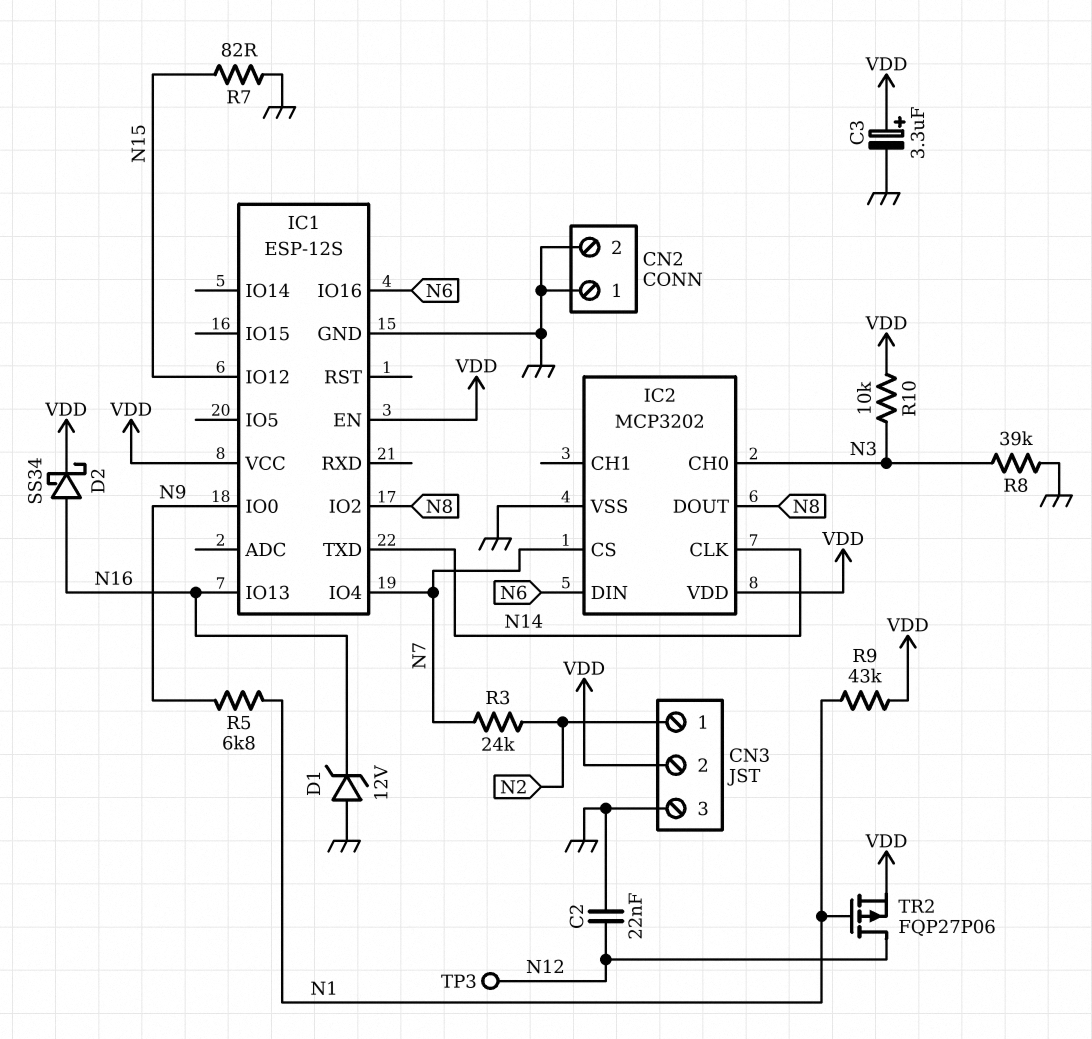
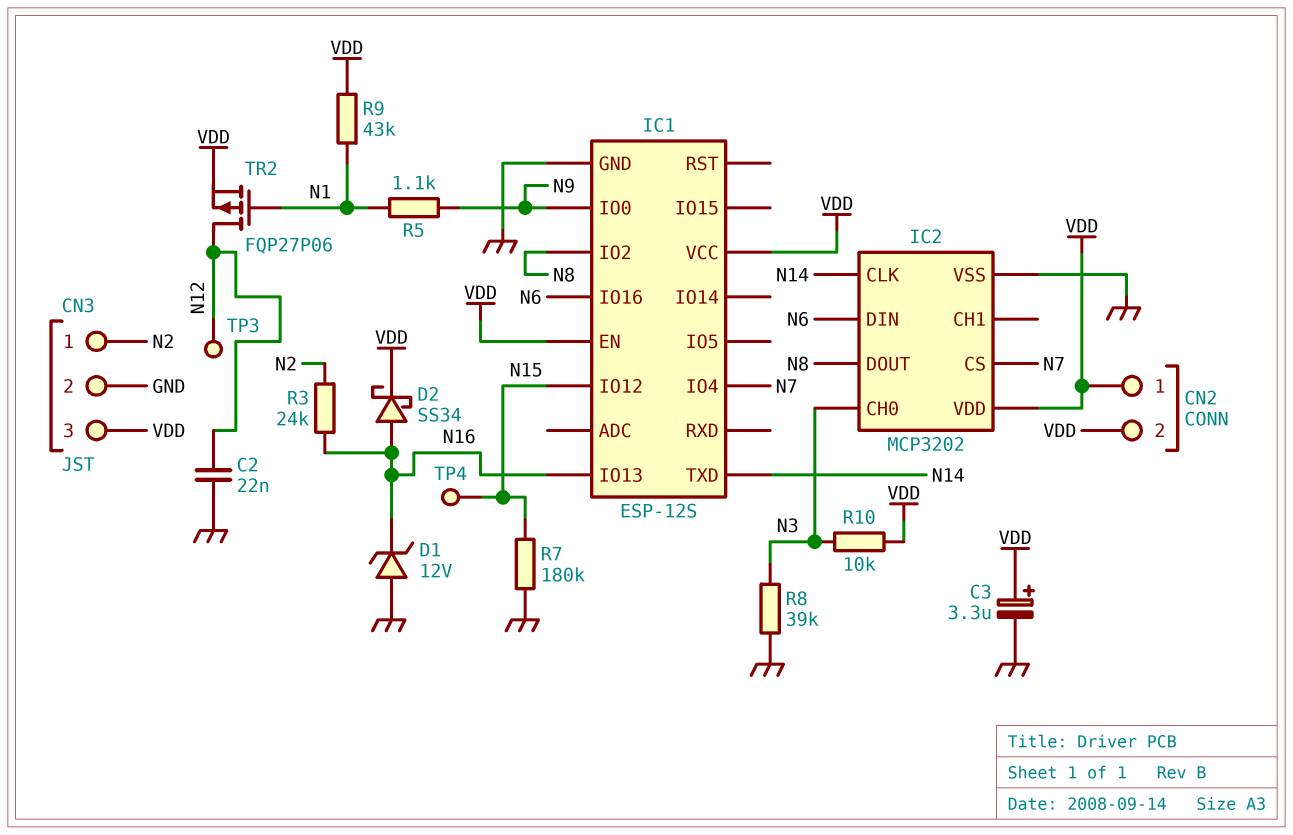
CN2 pin 1: GND -> VDD
CN2 pin 2: GND -> VDD
CN3 pin 2: VDD -> GND
CN3 pin 3: GND -> VDD
R3: 24k (N2, N7) -> 24k (N2, N16)
R5: 6.8k (N1, N9) -> 1.1k (N1, N9)
R7: 82 (GND, N15) -> 180k (GND, N15)
TP4: none -> test point (N15)

